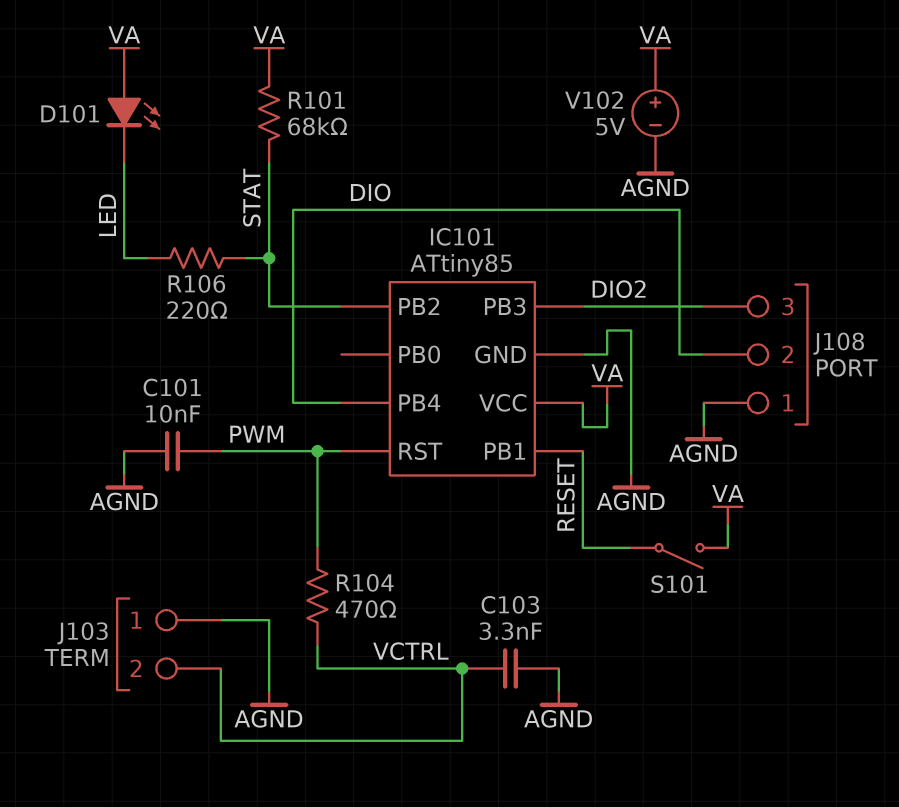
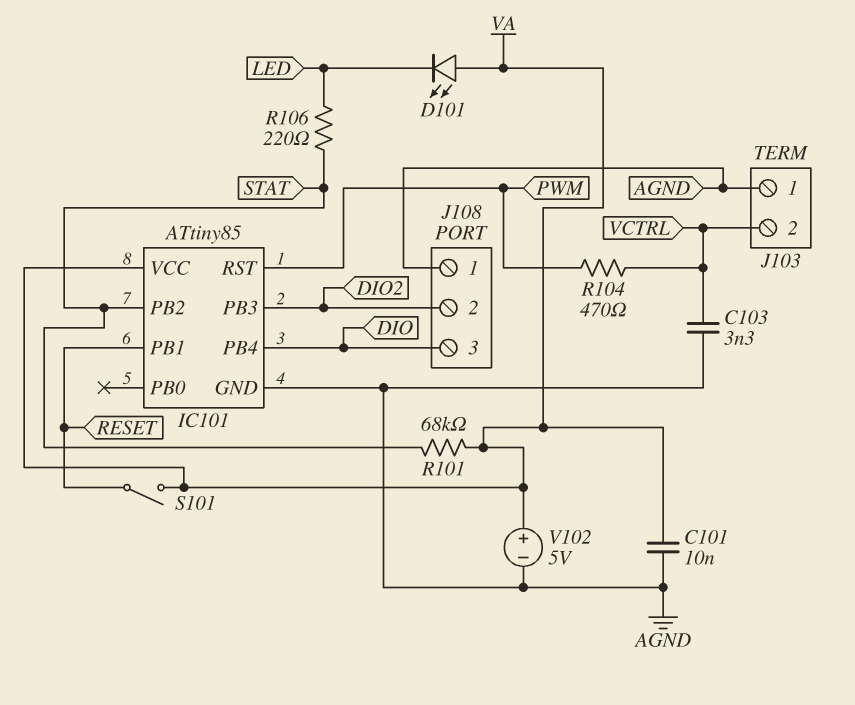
C101: 10nF (AGND, PWM) -> 10nF (AGND, VA)
J108 pin 2: DIO -> DIO2
J108 pin 3: DIO2 -> DIO

